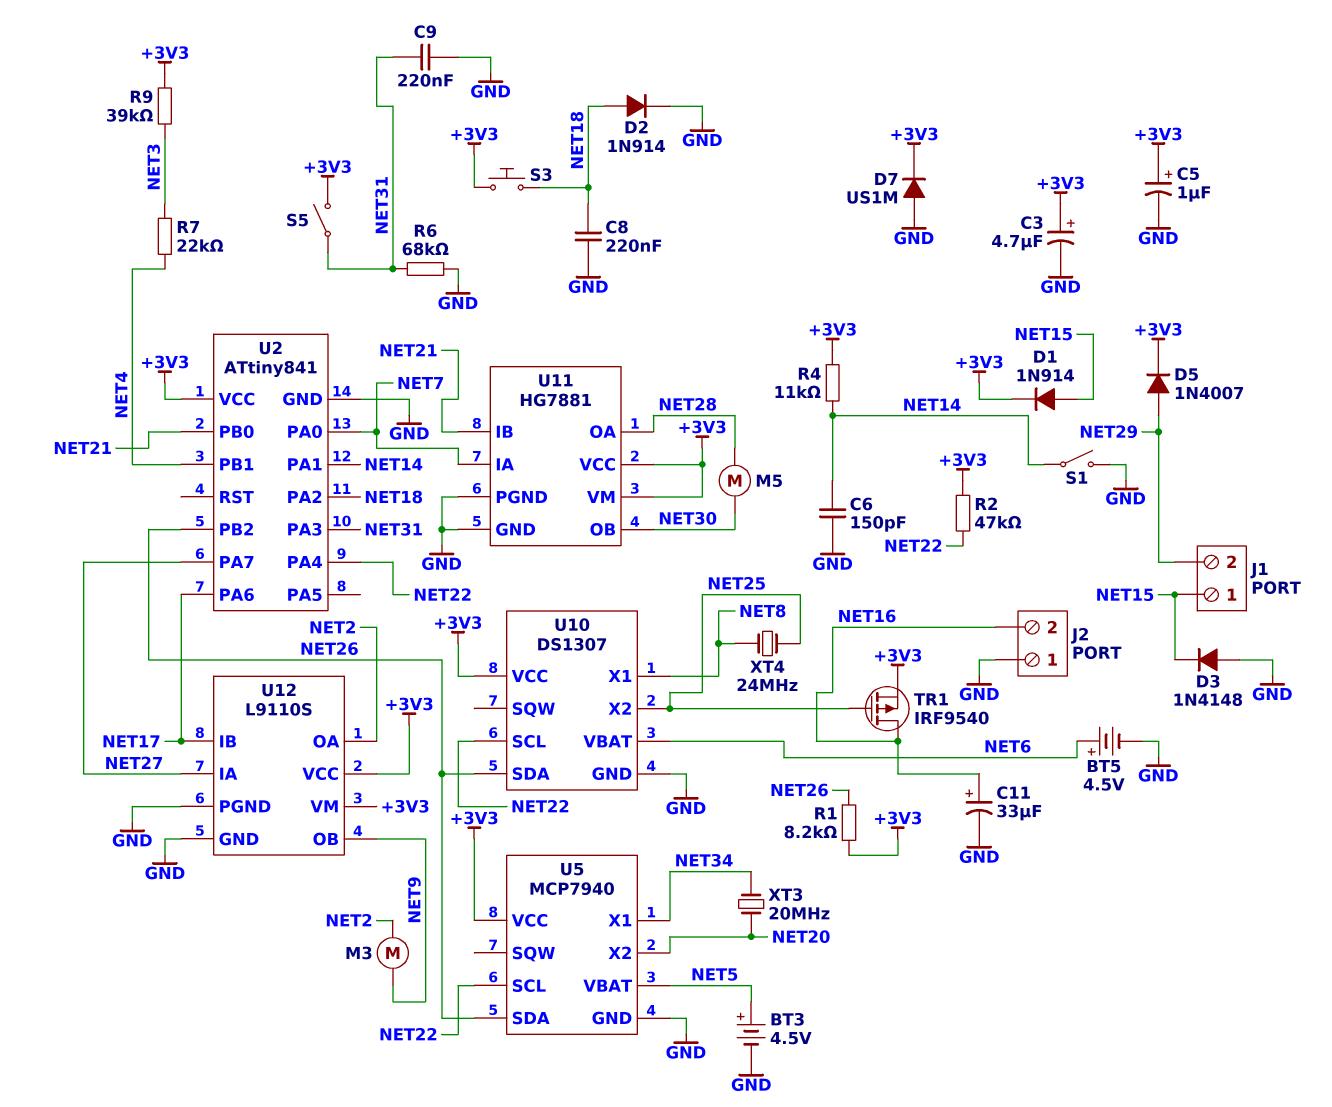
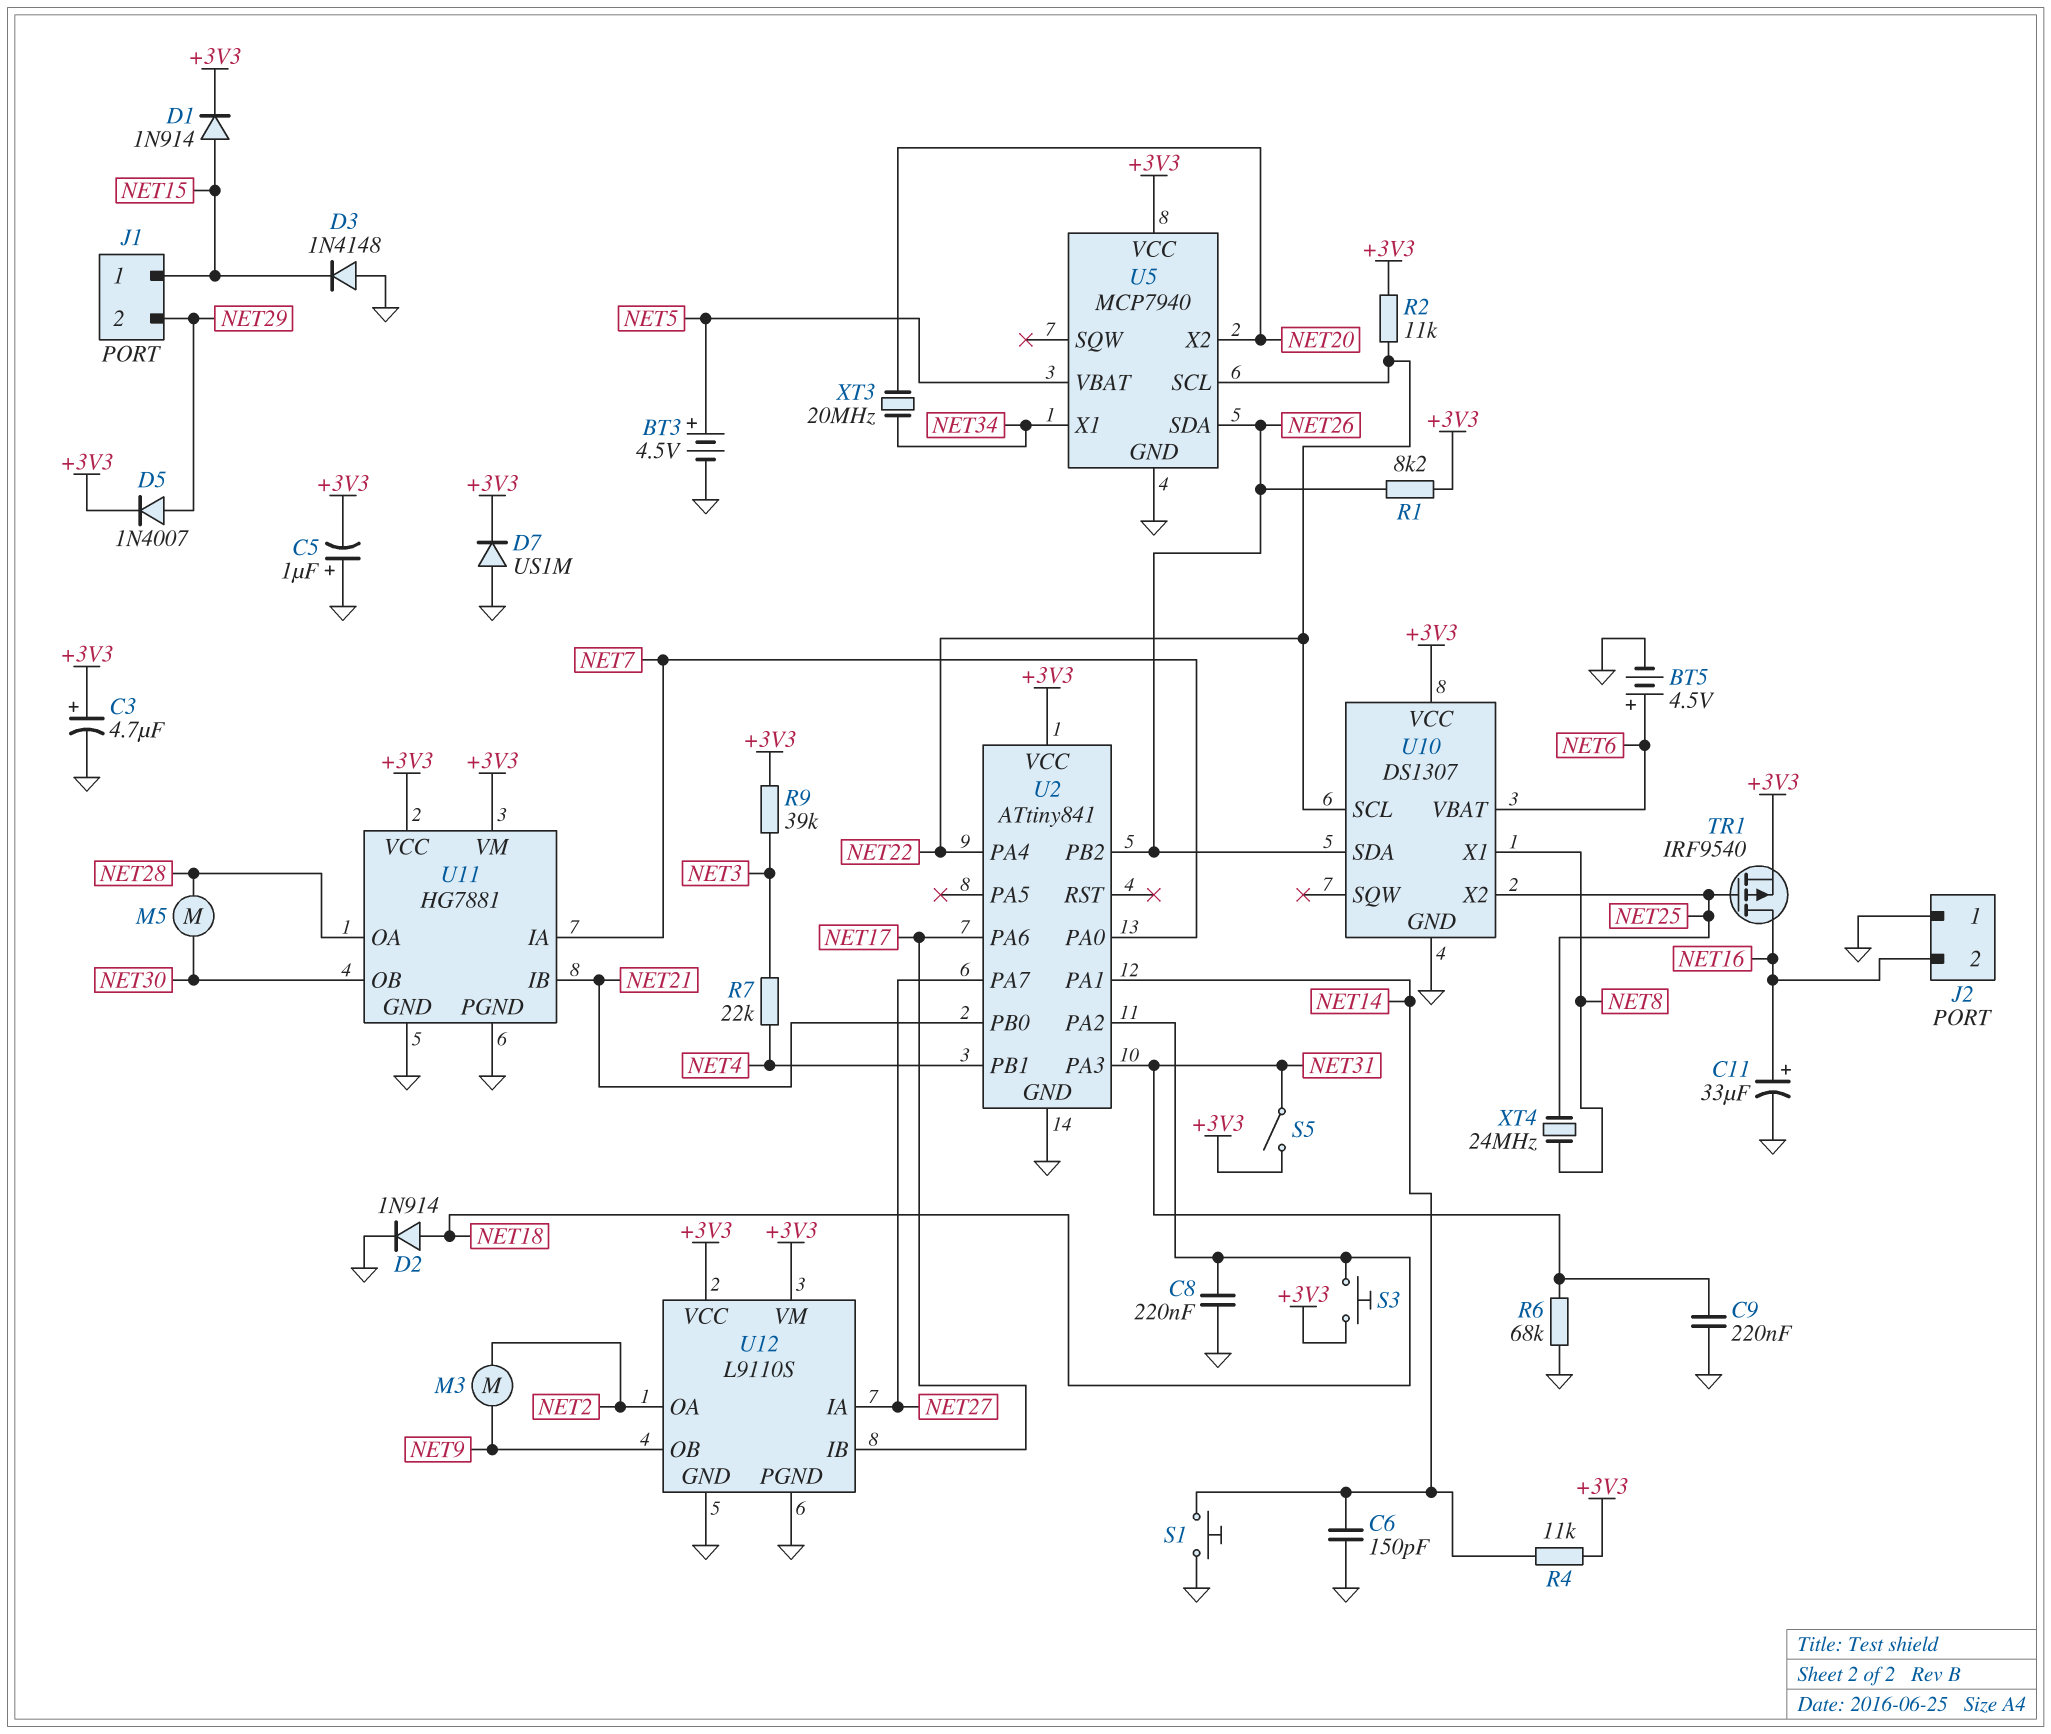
C5: 1uF (plus +3V3, minus GND) -> 1uF (plus GND, minus +3V3)
R2: 47k (+3V3, NET22) -> 11k (+3V3, NET22)
S1: switch (GND, NET14) -> button (GND, NET14)

